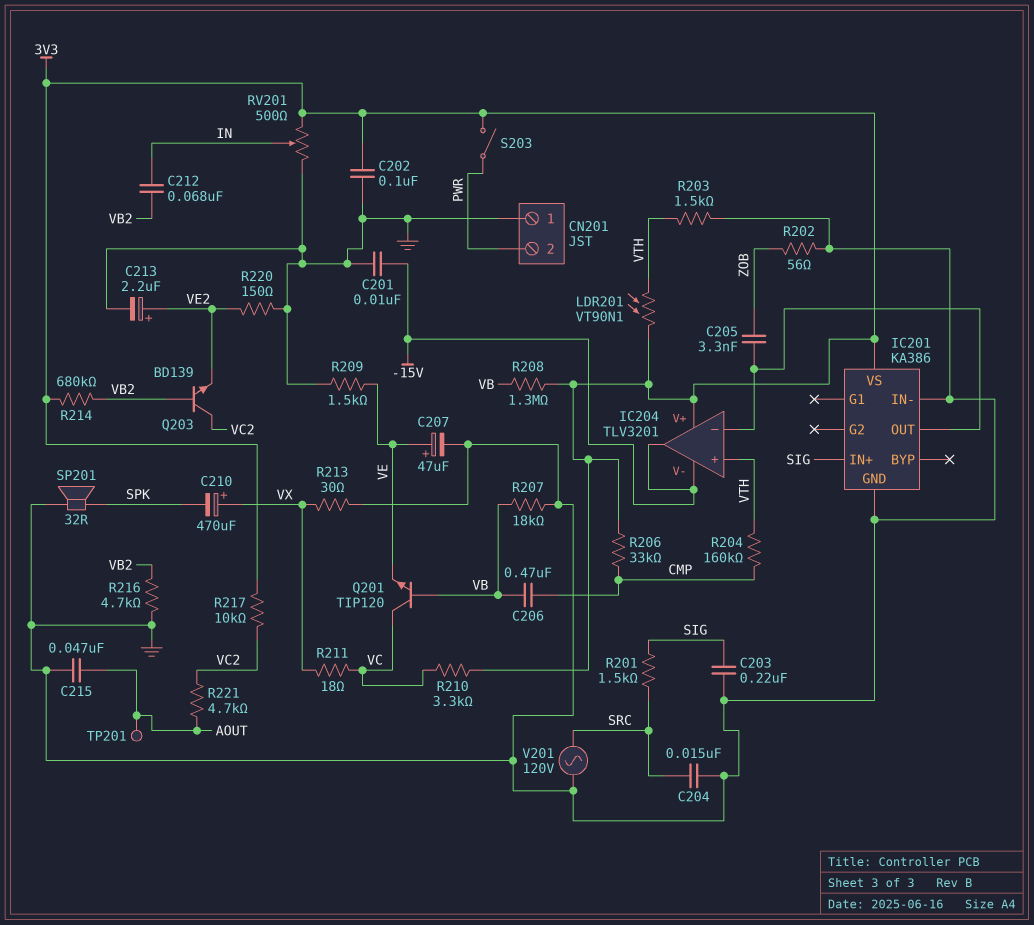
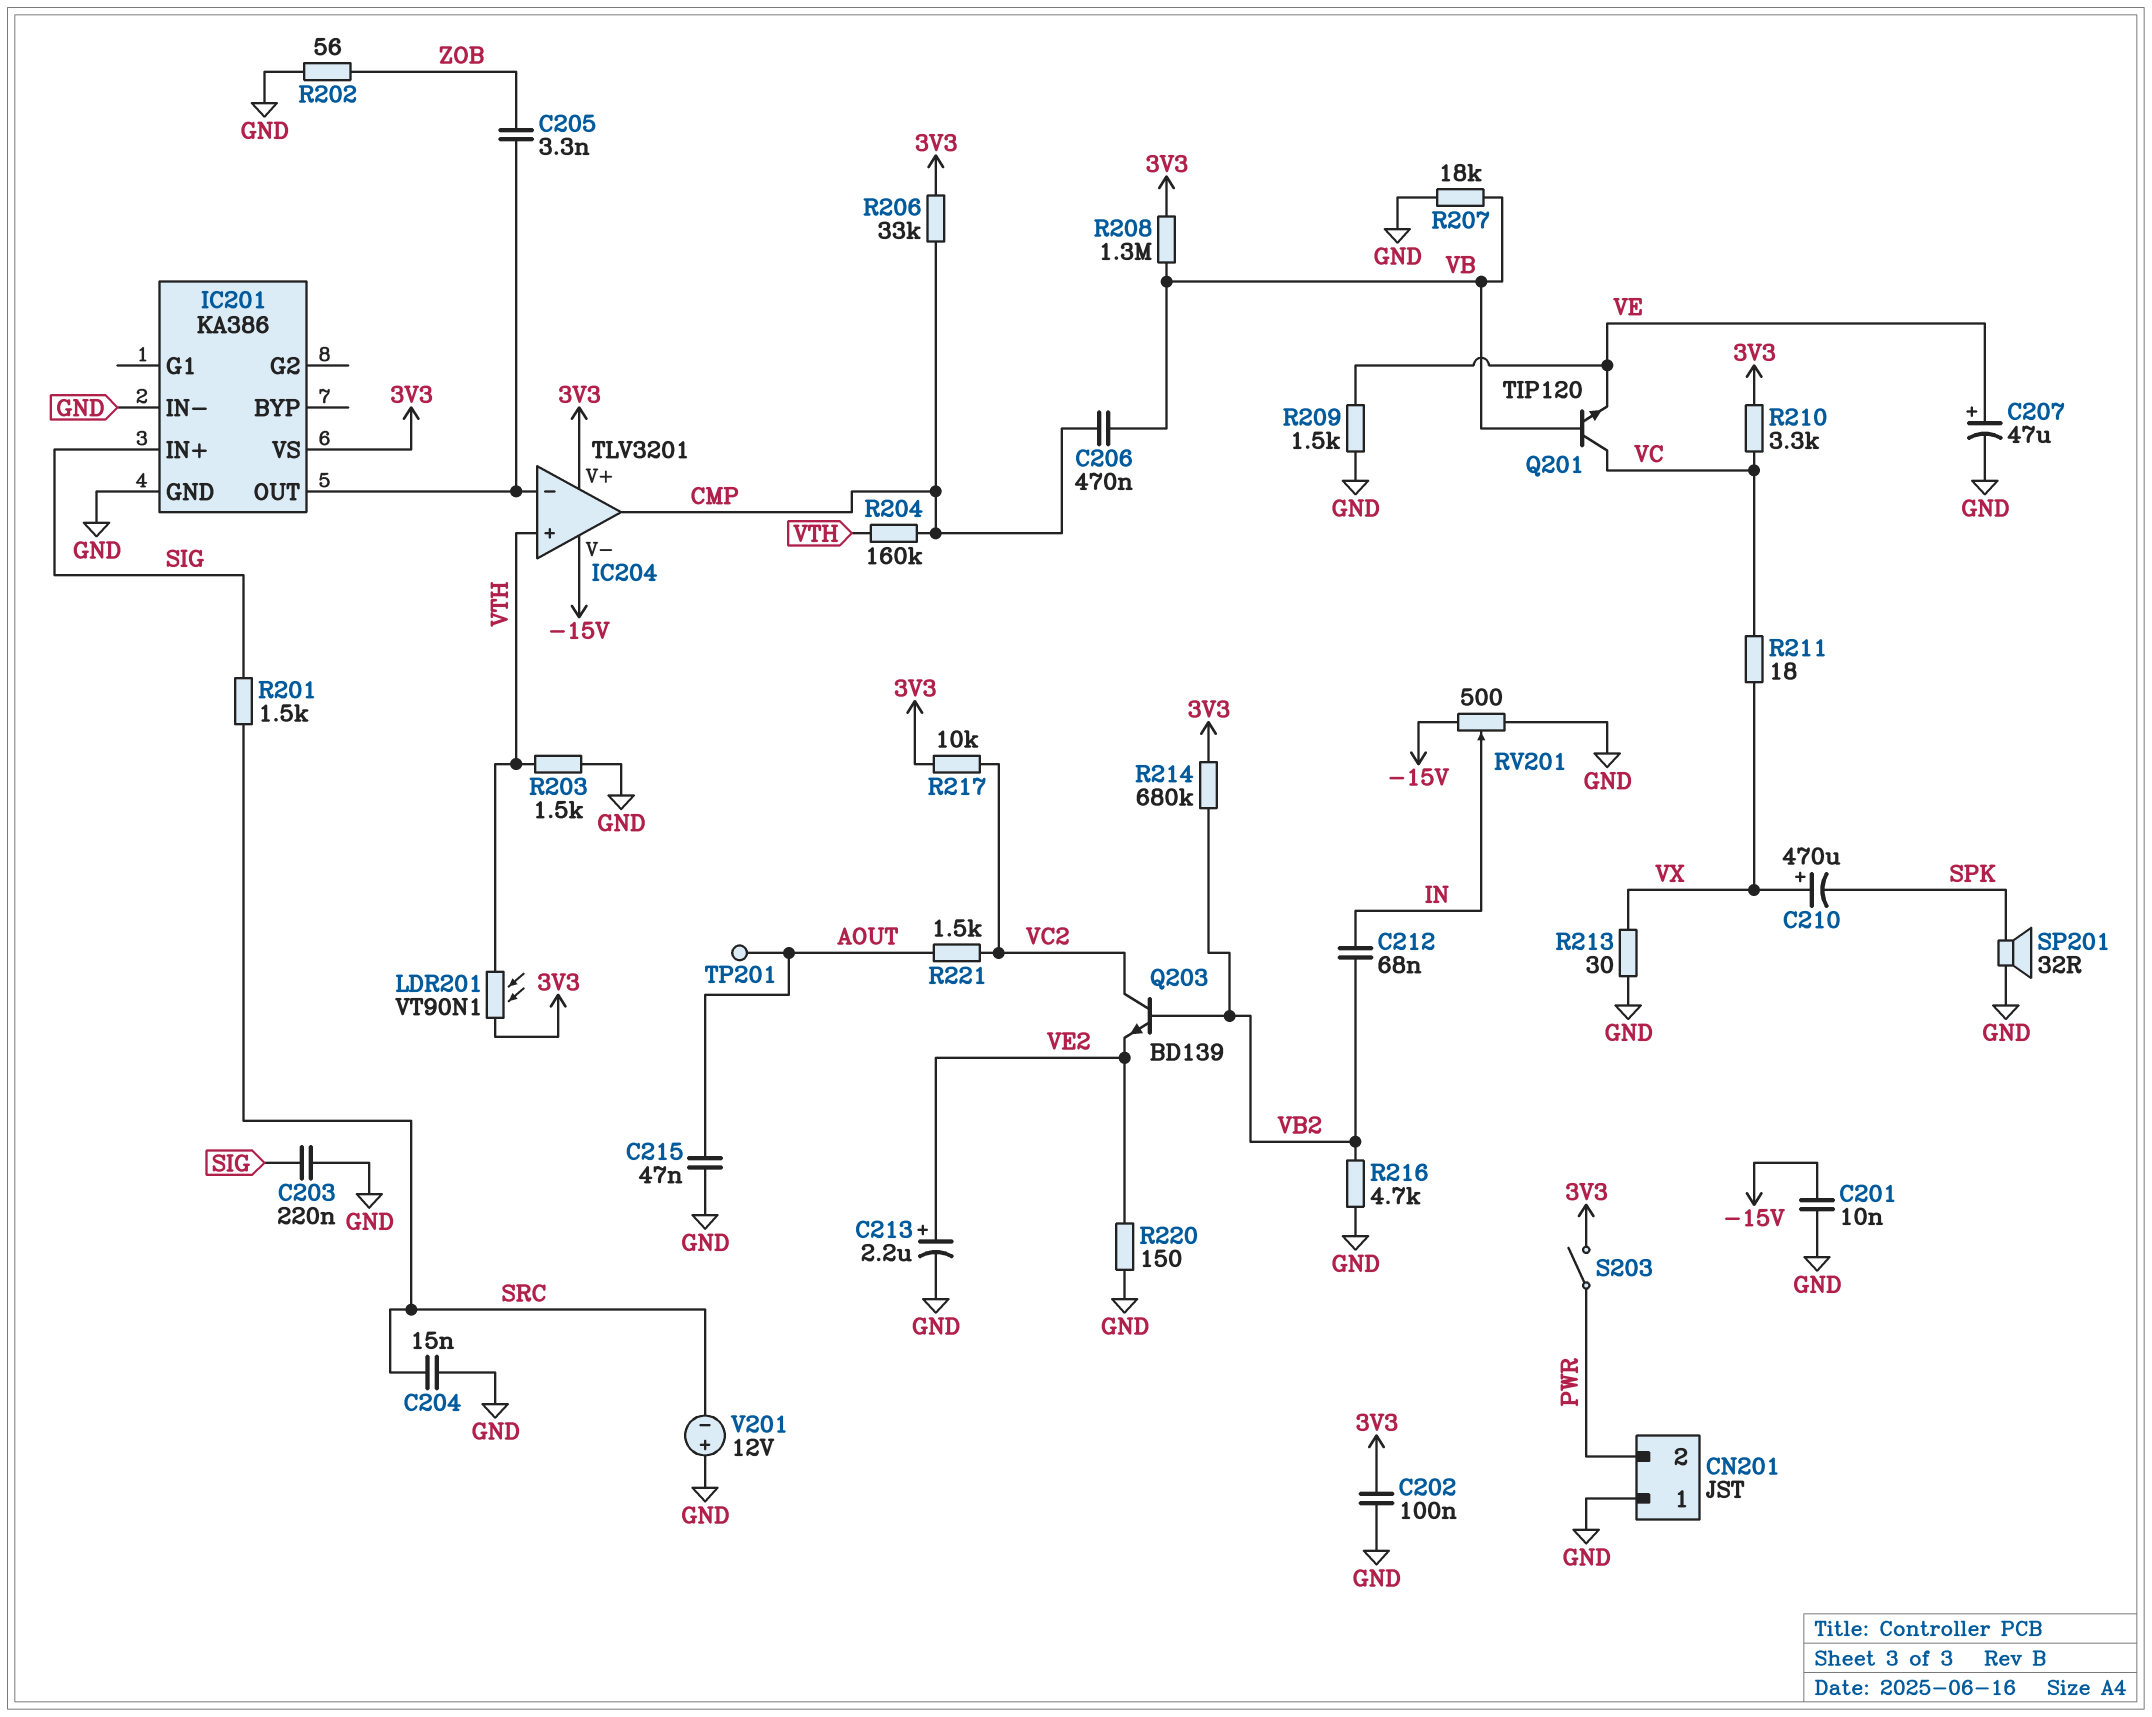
IC204 pin out: -15V -> CMP
R221: 4.7k (AOUT, VC2) -> 1.5k (AOUT, VC2)
RV201: 500 (3V3, GND, wiper IN) -> 500 (-15V, GND, wiper IN)
V201: AC 120V (GND, SRC) -> 12V (plus GND, minus SRC)

